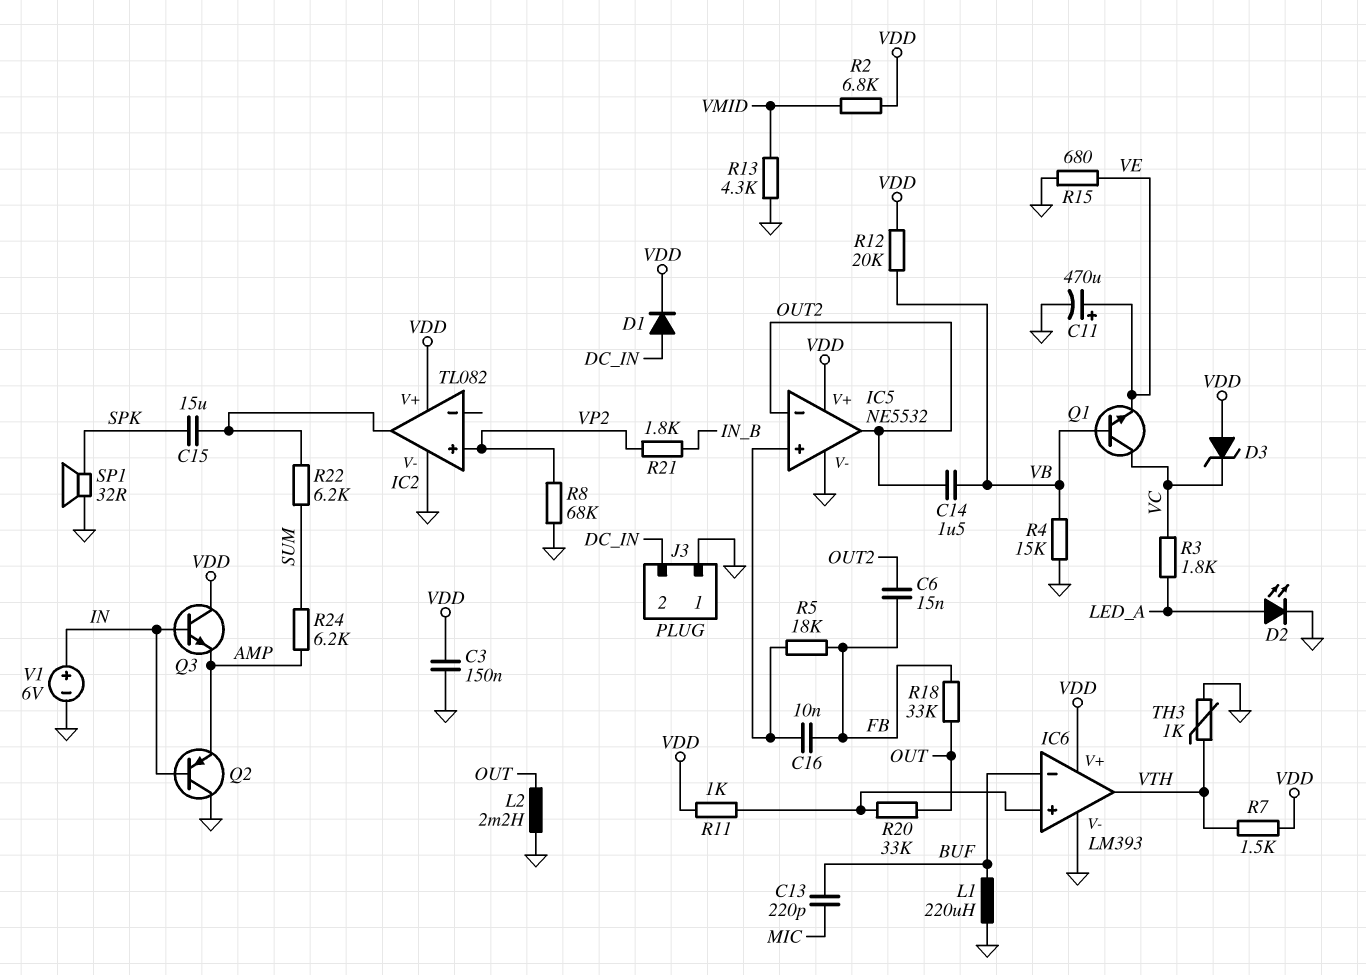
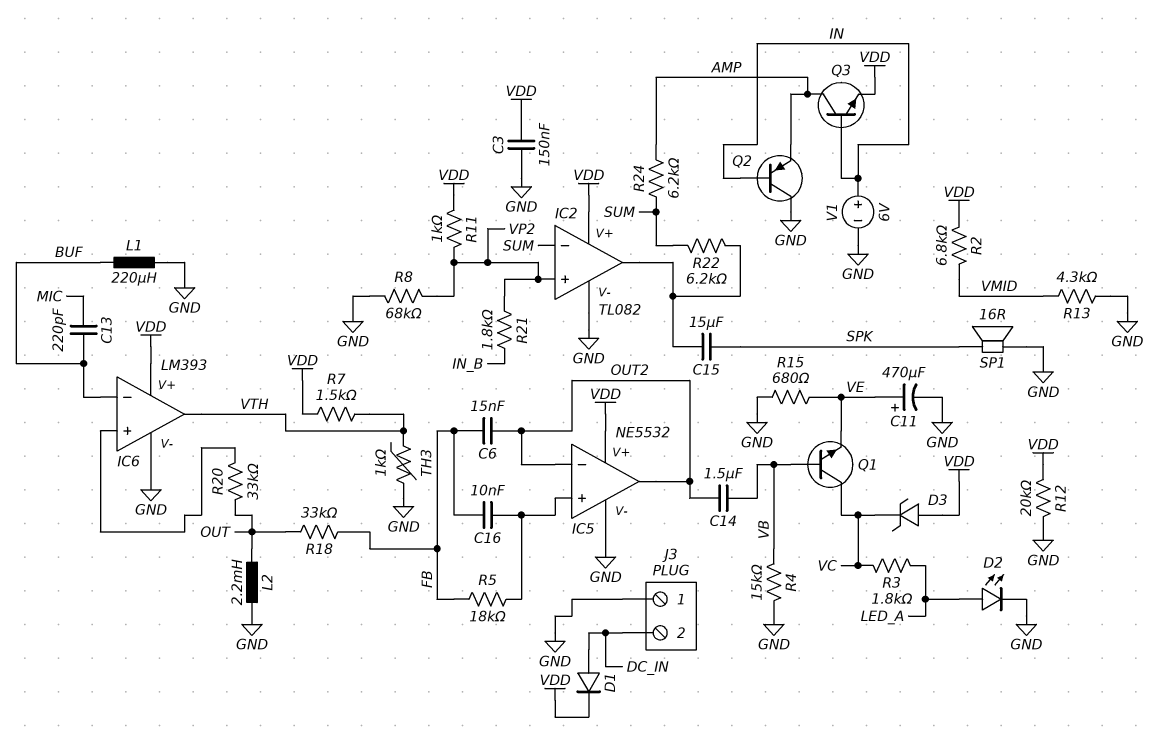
IC2 pin in-: none -> SUM
Q3: NPN (B IN, C VDD, E AMP) -> NPN (B IN, C AMP, E VDD)
R11: 1k (IC6/in+, VDD) -> 1k (VDD, VP2)
R12: 20k (VB, VDD) -> 20k (GND, VDD)
SP1: speaker 32R (GND, SPK) -> speaker 16R (GND, SPK)

